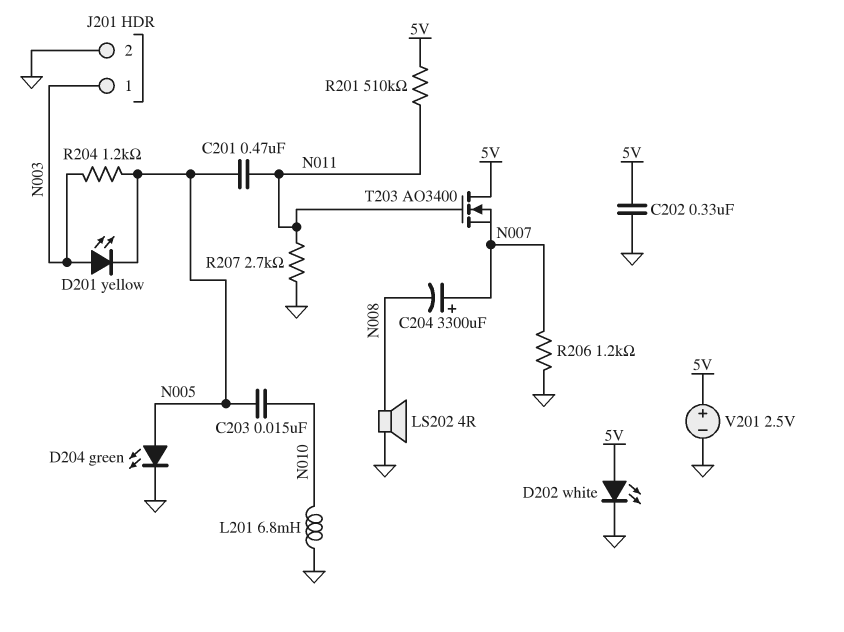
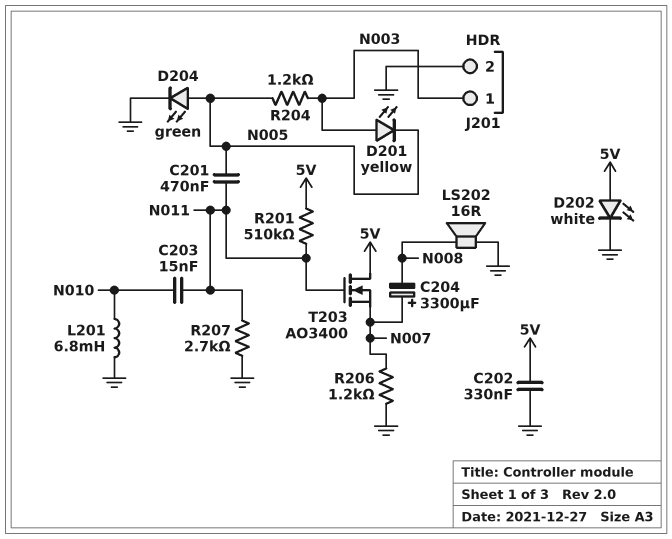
C203: 15nF (N005, N010) -> 15nF (N010, N011)
LS202: speaker 4R (GND, N008) -> speaker 16R (GND, N008)
V201: 2.5V (plus 5V, minus GND) -> none

